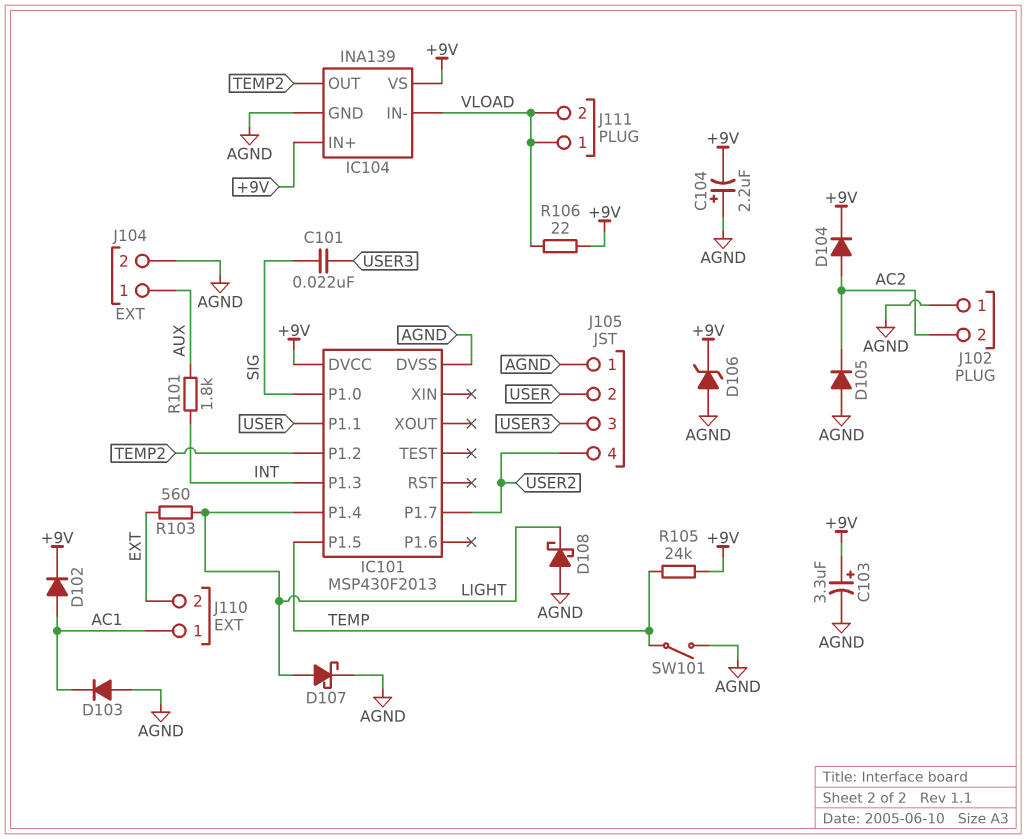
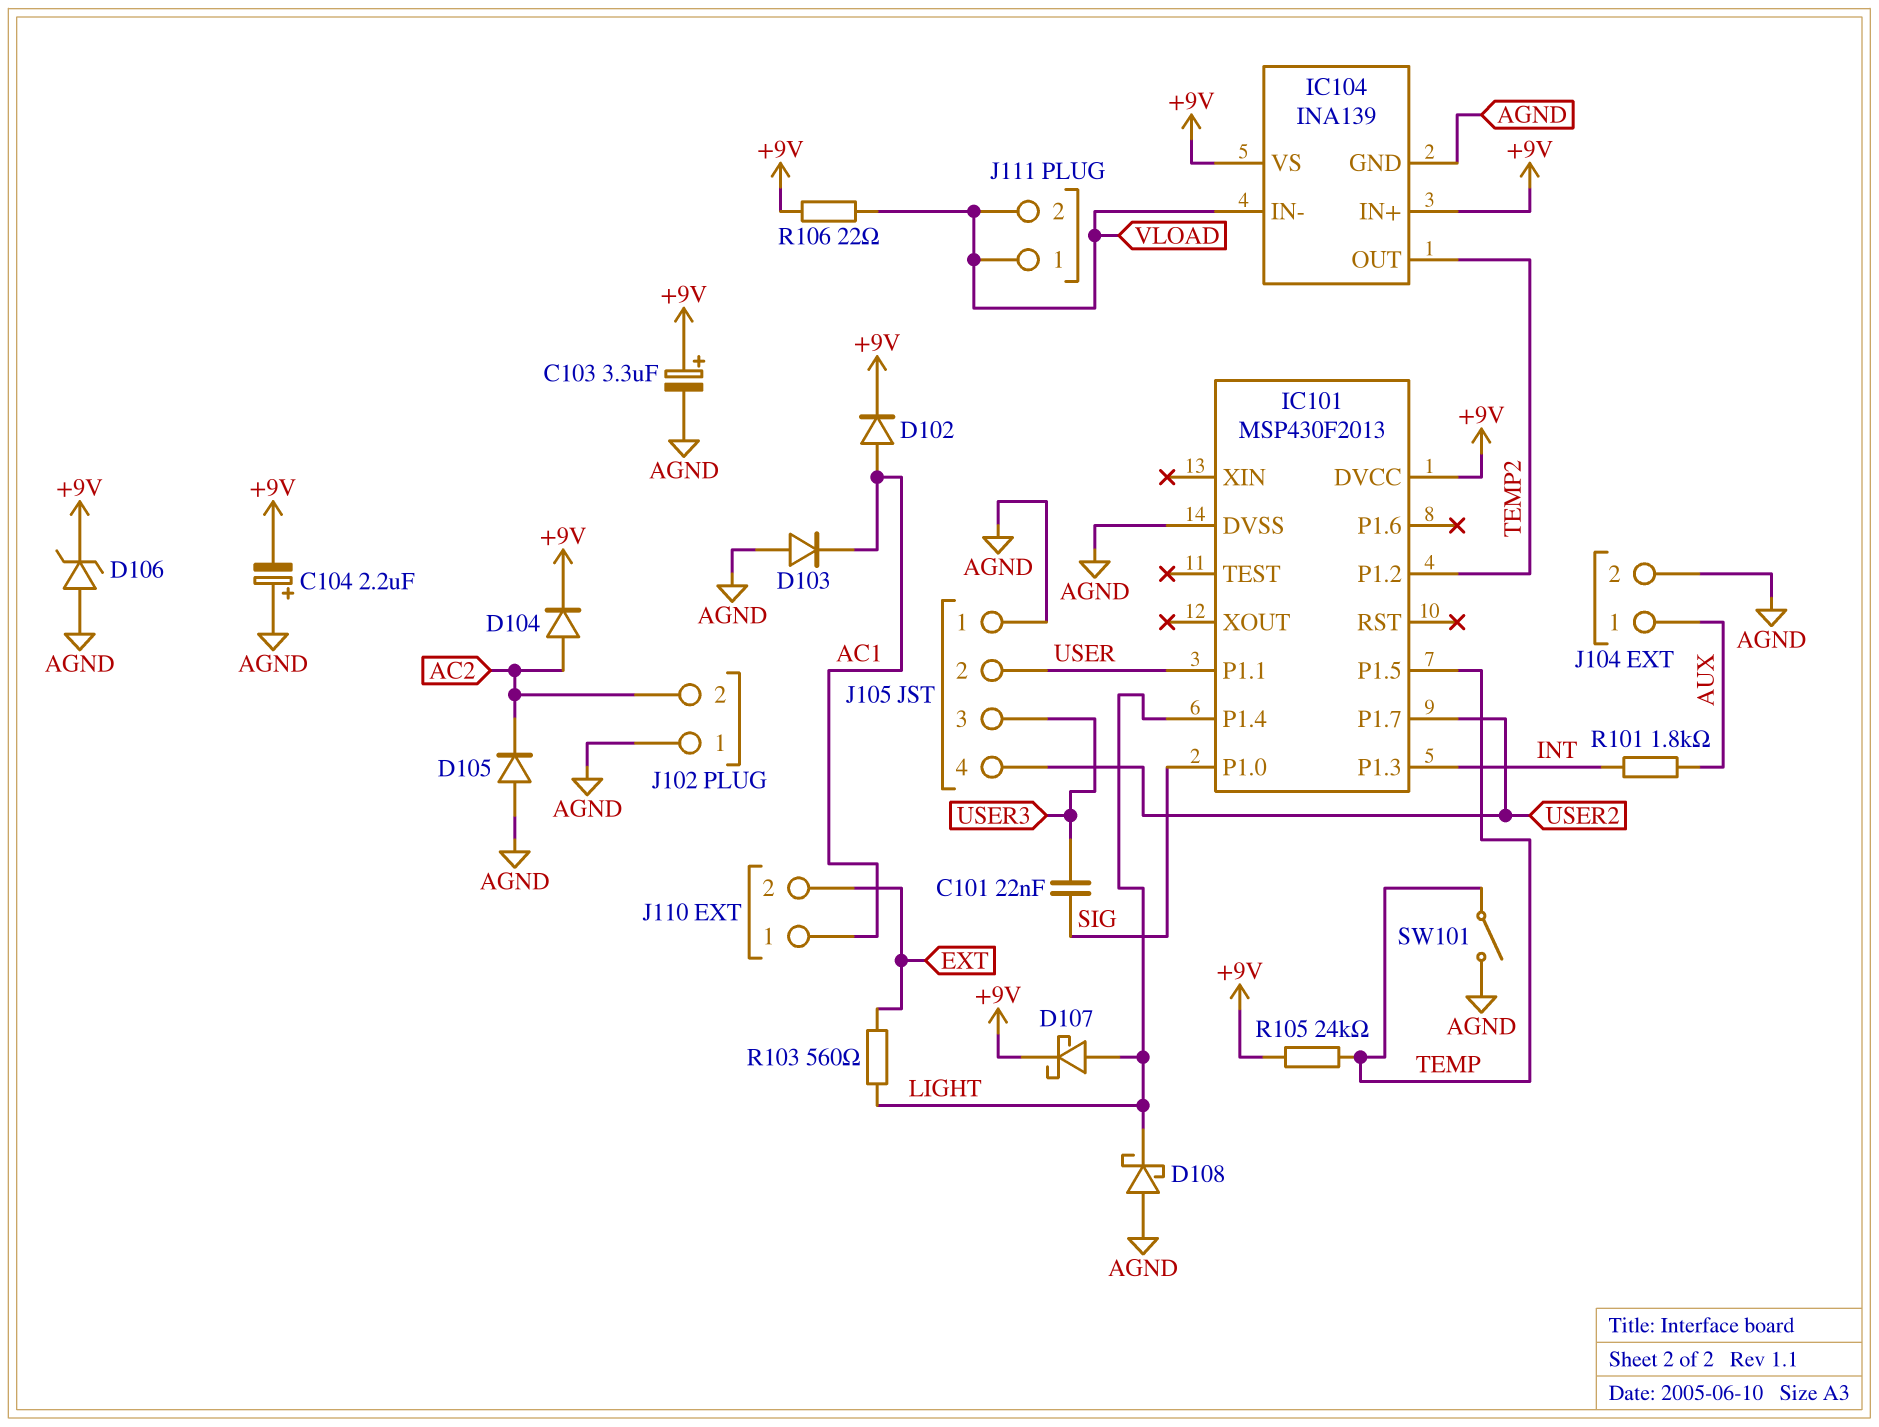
D107: schottky (A LIGHT, K AGND) -> schottky (A LIGHT, K +9V)

